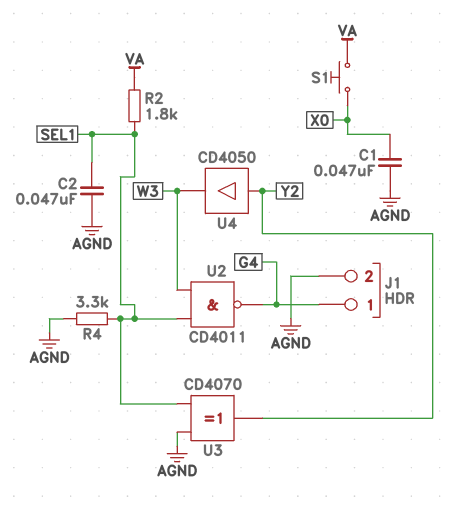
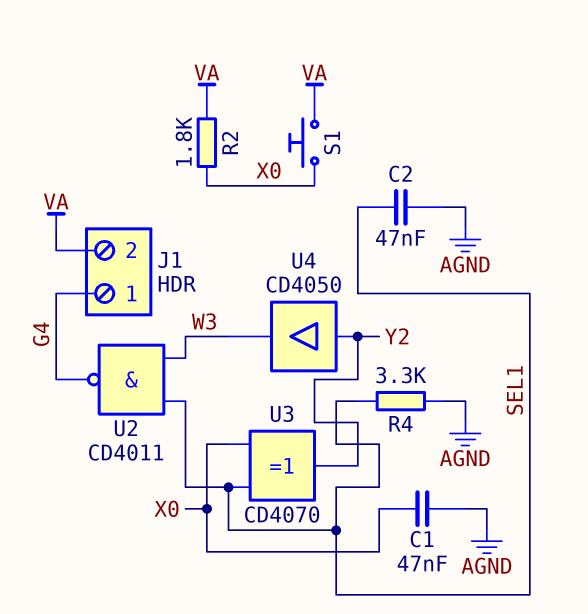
J1 pin 2: AGND -> VA
R2: 1.8k (SEL1, VA) -> 1.8k (VA, X0)
U3: XOR CD4070 (in AGND, in SEL1, out Y2) -> XOR CD4070 (in SEL1, in X0, out Y2)

